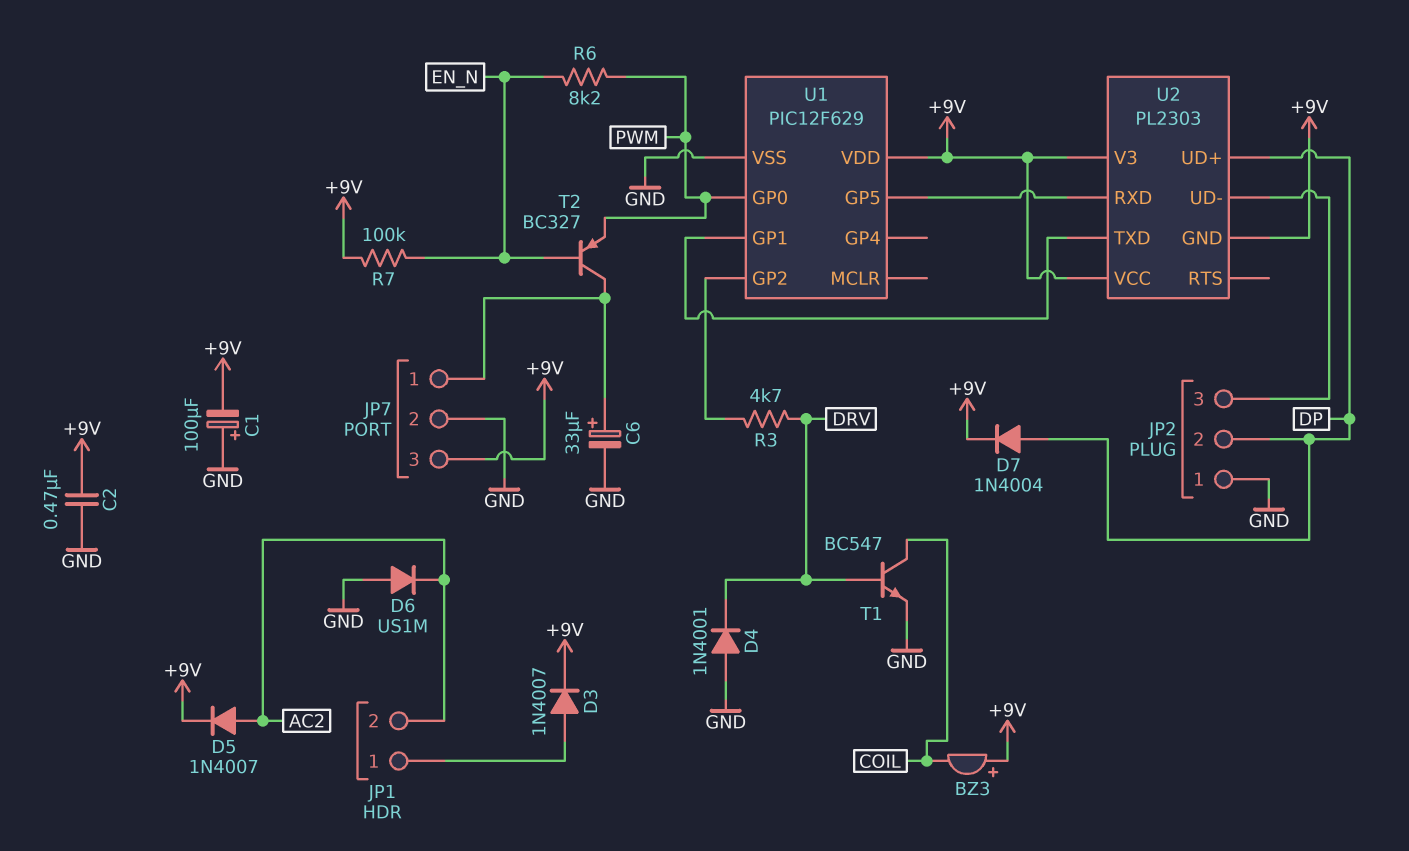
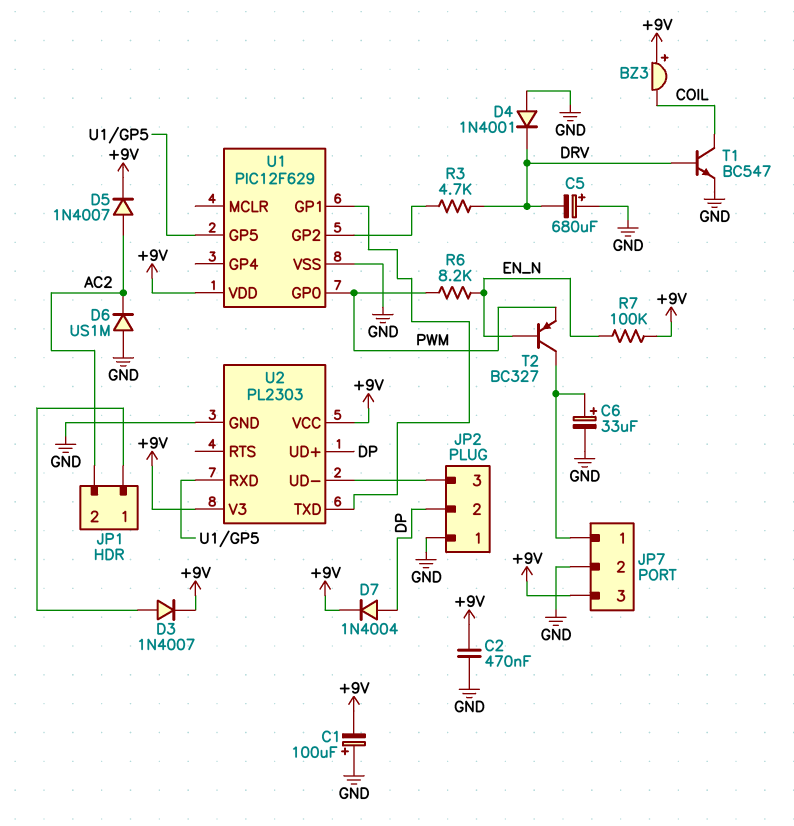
C5: none -> 680uF (plus GND, minus DRV)
U2 pin GND: +9V -> GND

